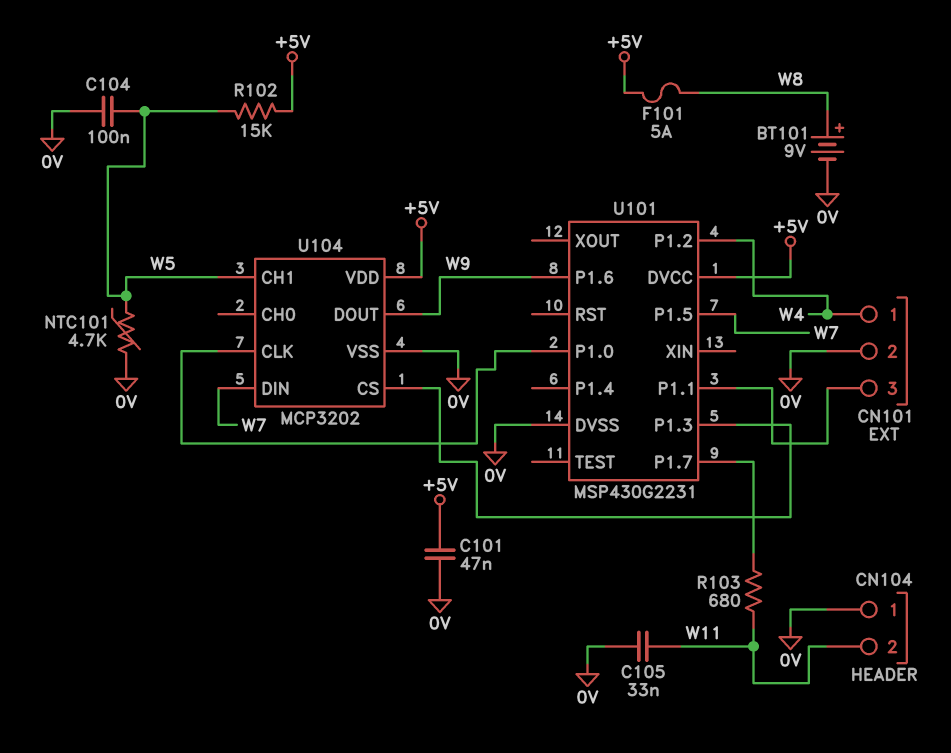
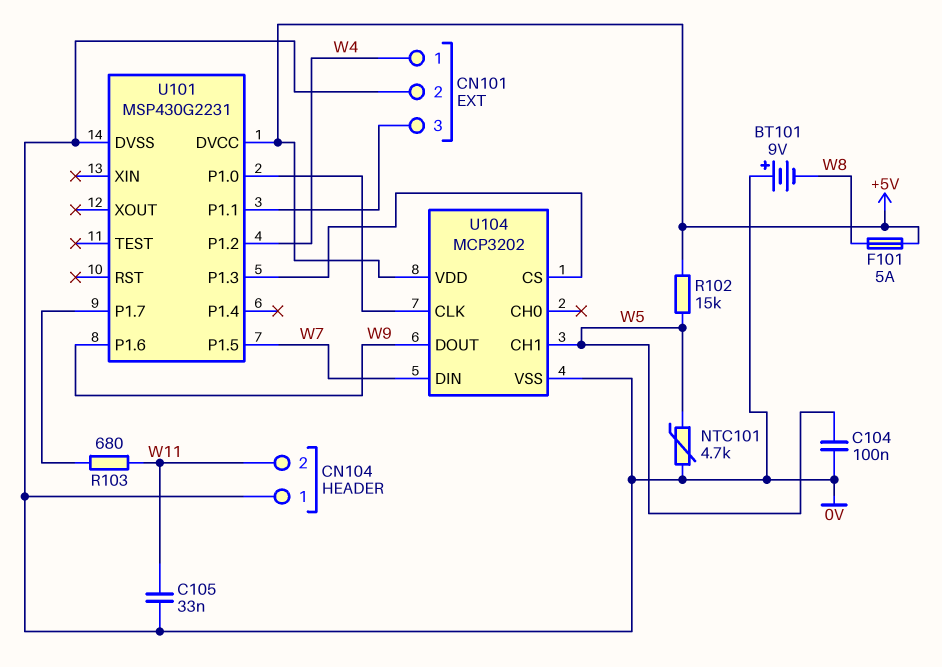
BT101: 9V (plus W8, minus 0V) -> 9V (plus 0V, minus W8)
C101: 47nF (+5V, 0V) -> none

